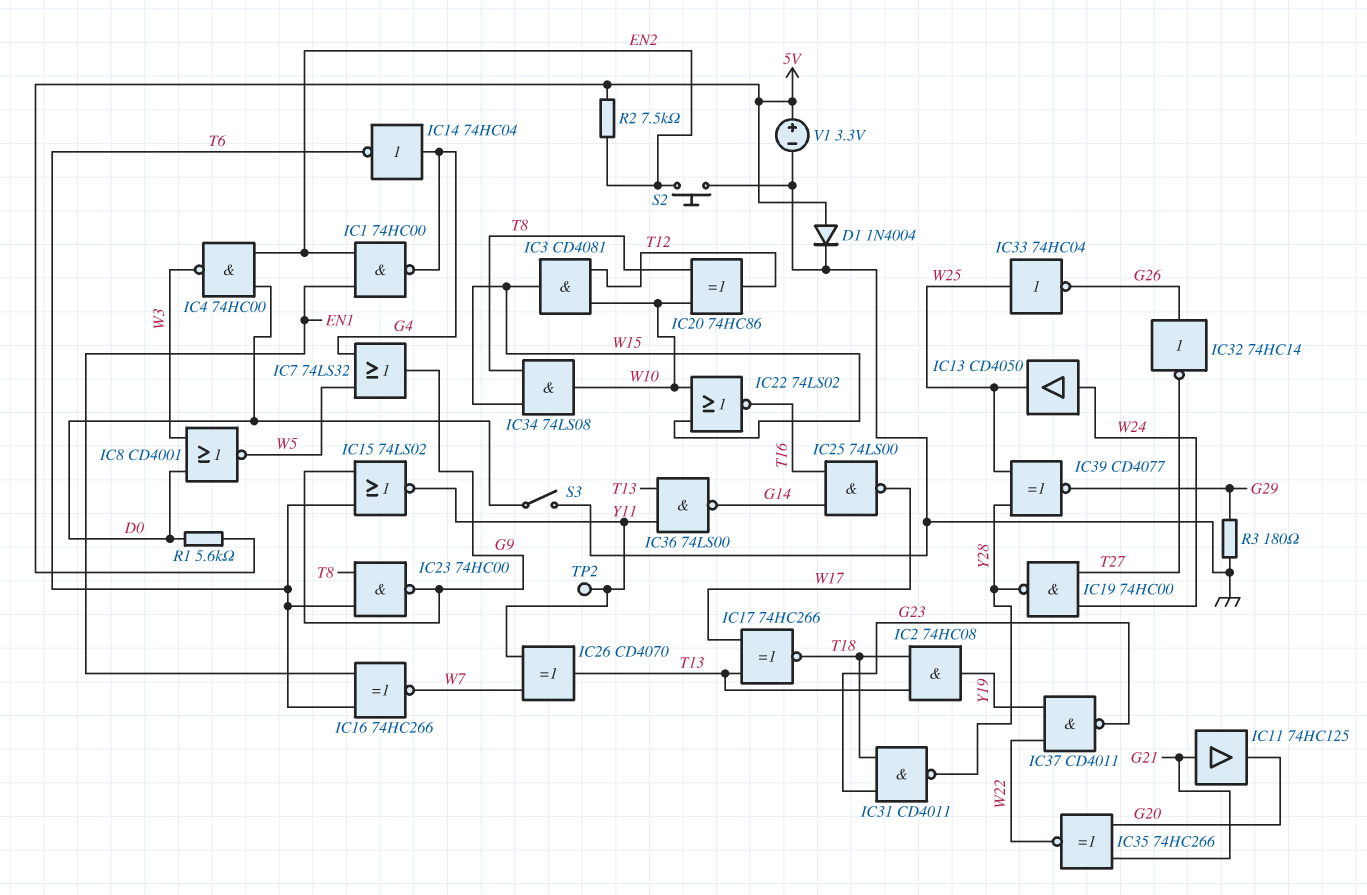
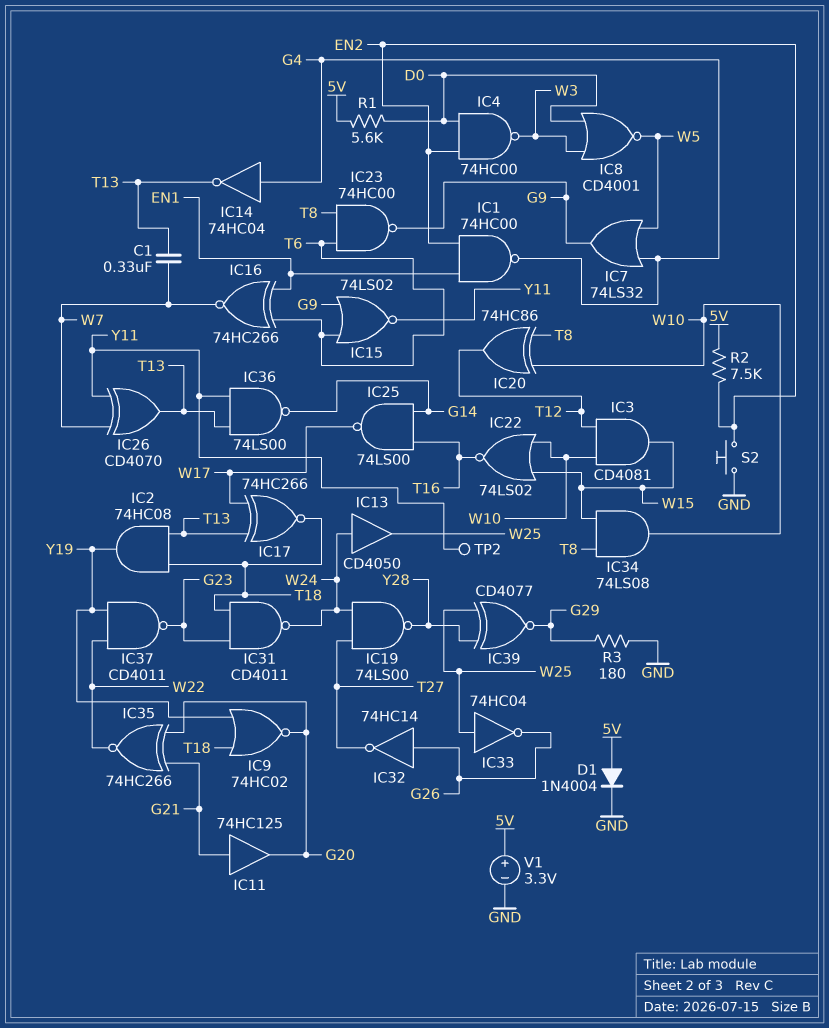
C1: none -> 330nF (T13, W7)
IC9: none -> NOR 74HC02 (in T18, in Y19, out G20)
IC14: NOT 74HC04 (in G4, out T6) -> NOT 74HC04 (in G4, out T13)
IC19: NAND 74HC00 (in T27, in W24, out Y28) -> NAND 74LS00 (in T27, in W24, out Y28)
IC31: NAND CD4011 (in G23, in T18, out Y28) -> NAND CD4011 (in G23, in T18, out W24)
S3: switch (D0, GND) -> none

